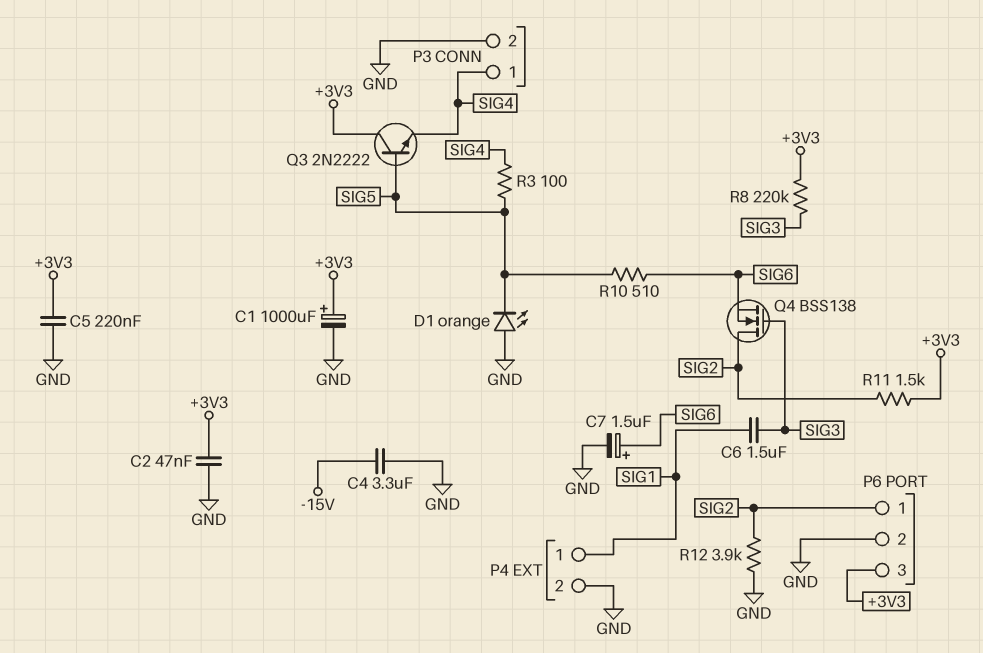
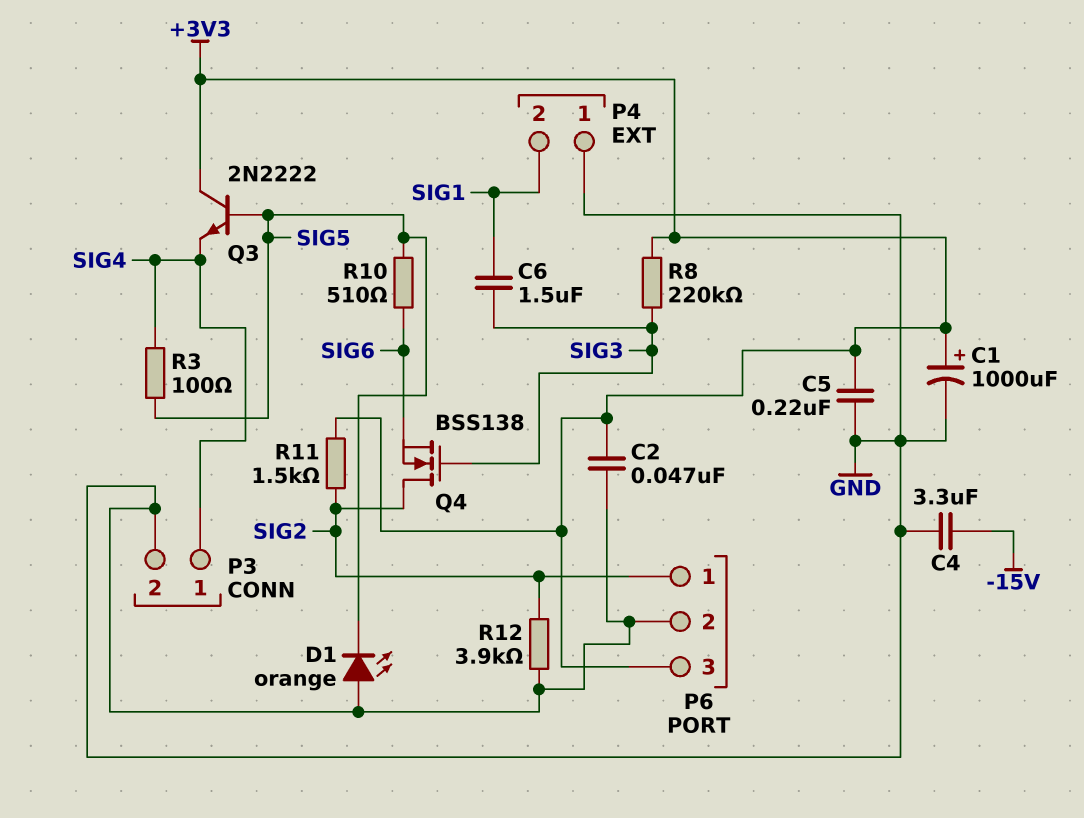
C7: 1.5uF (plus SIG6, minus GND) -> none
P4 pin 1: SIG1 -> GND
P4 pin 2: GND -> SIG1

